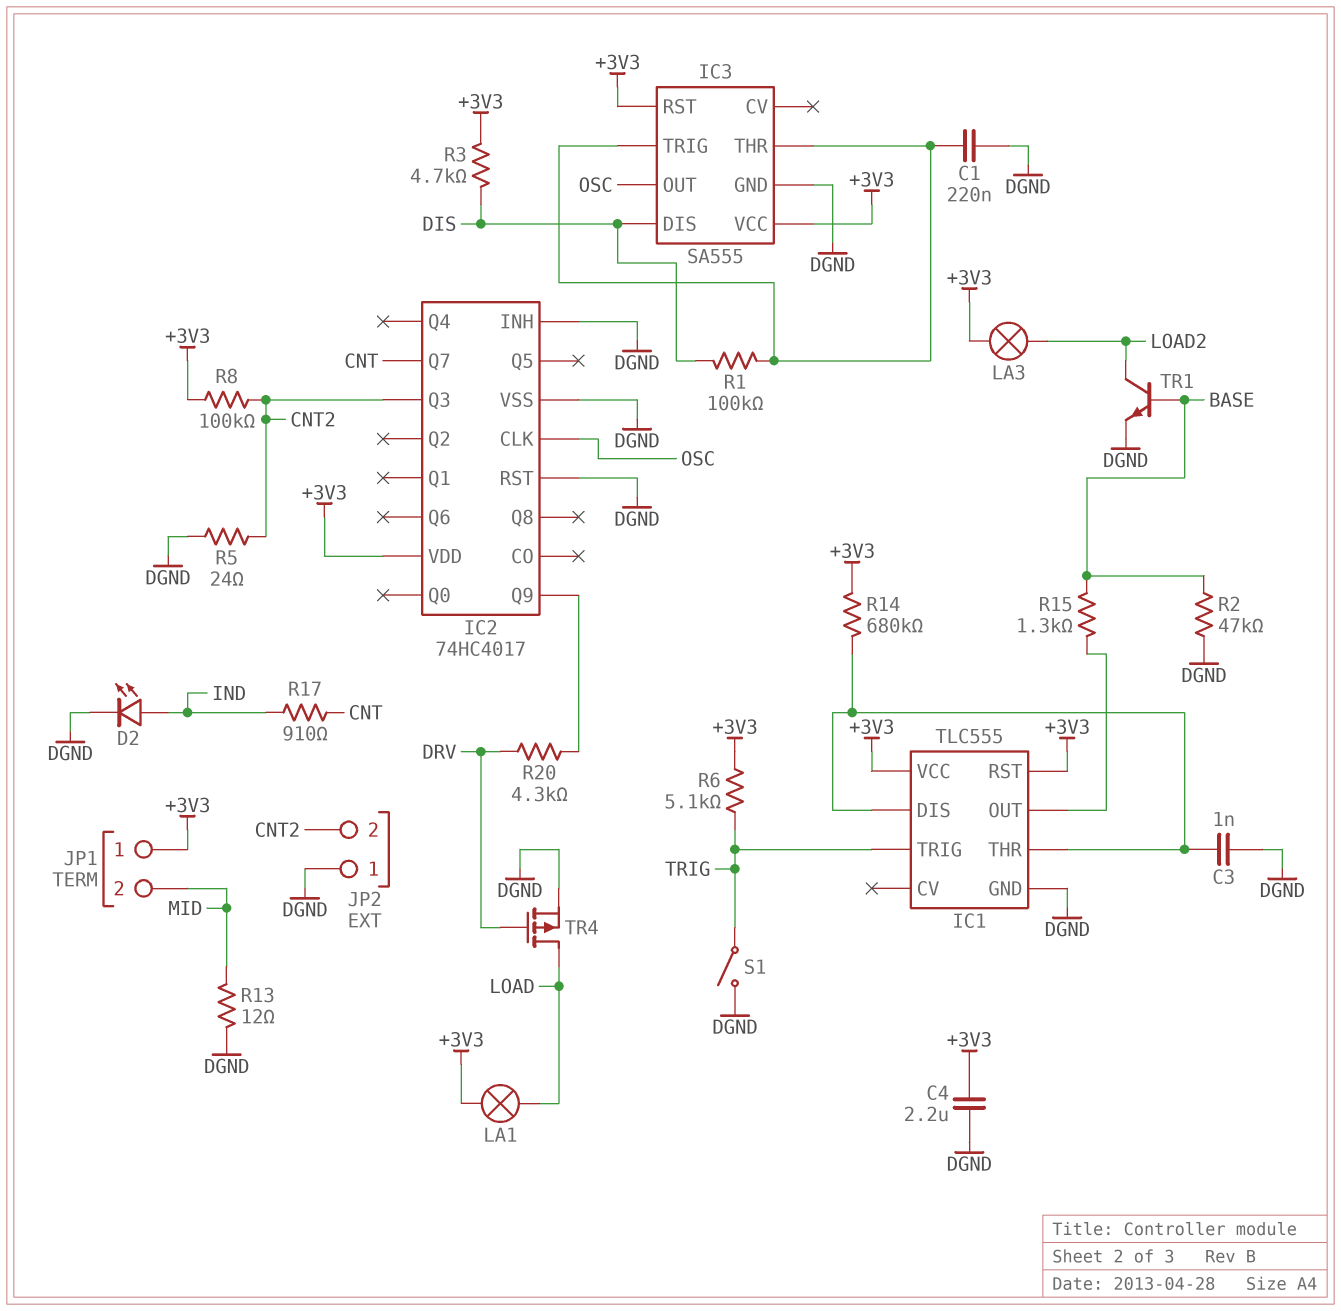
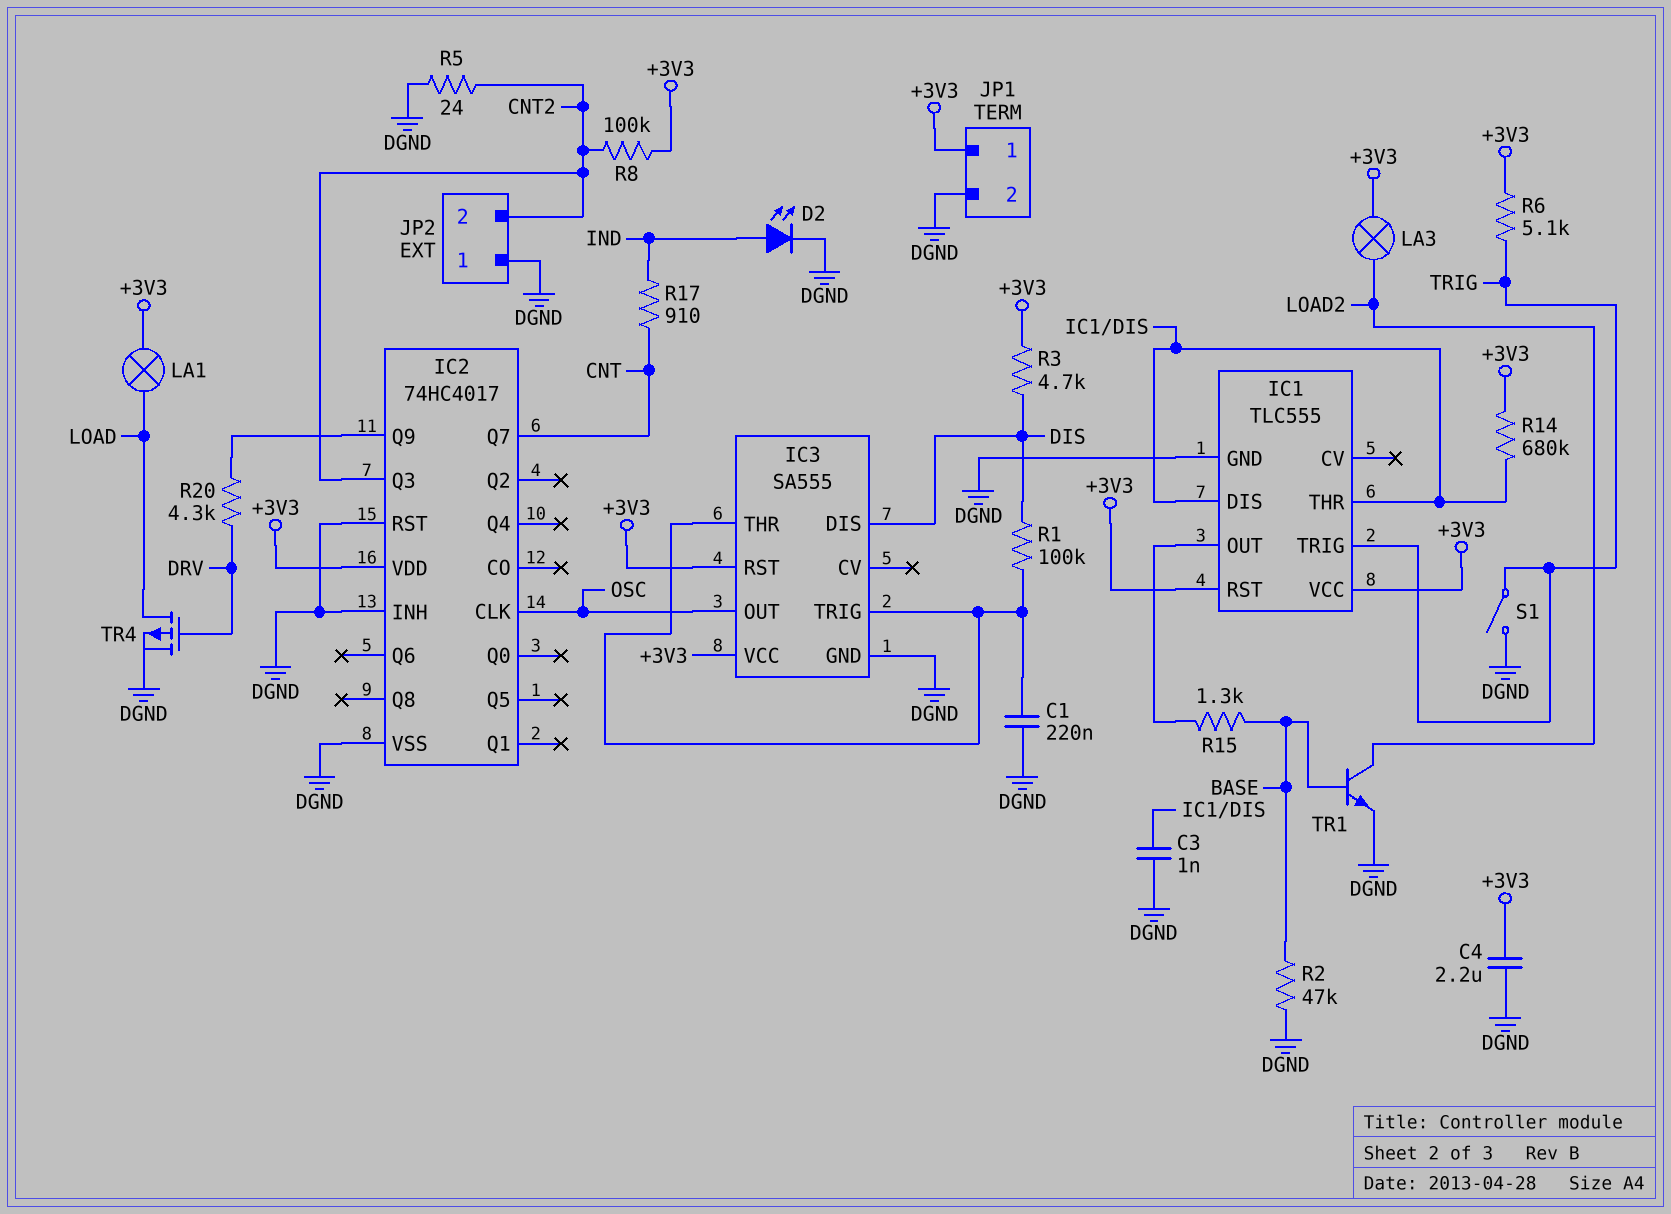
JP1 pin 2: MID -> DGND
R13: 12 (DGND, MID) -> none

